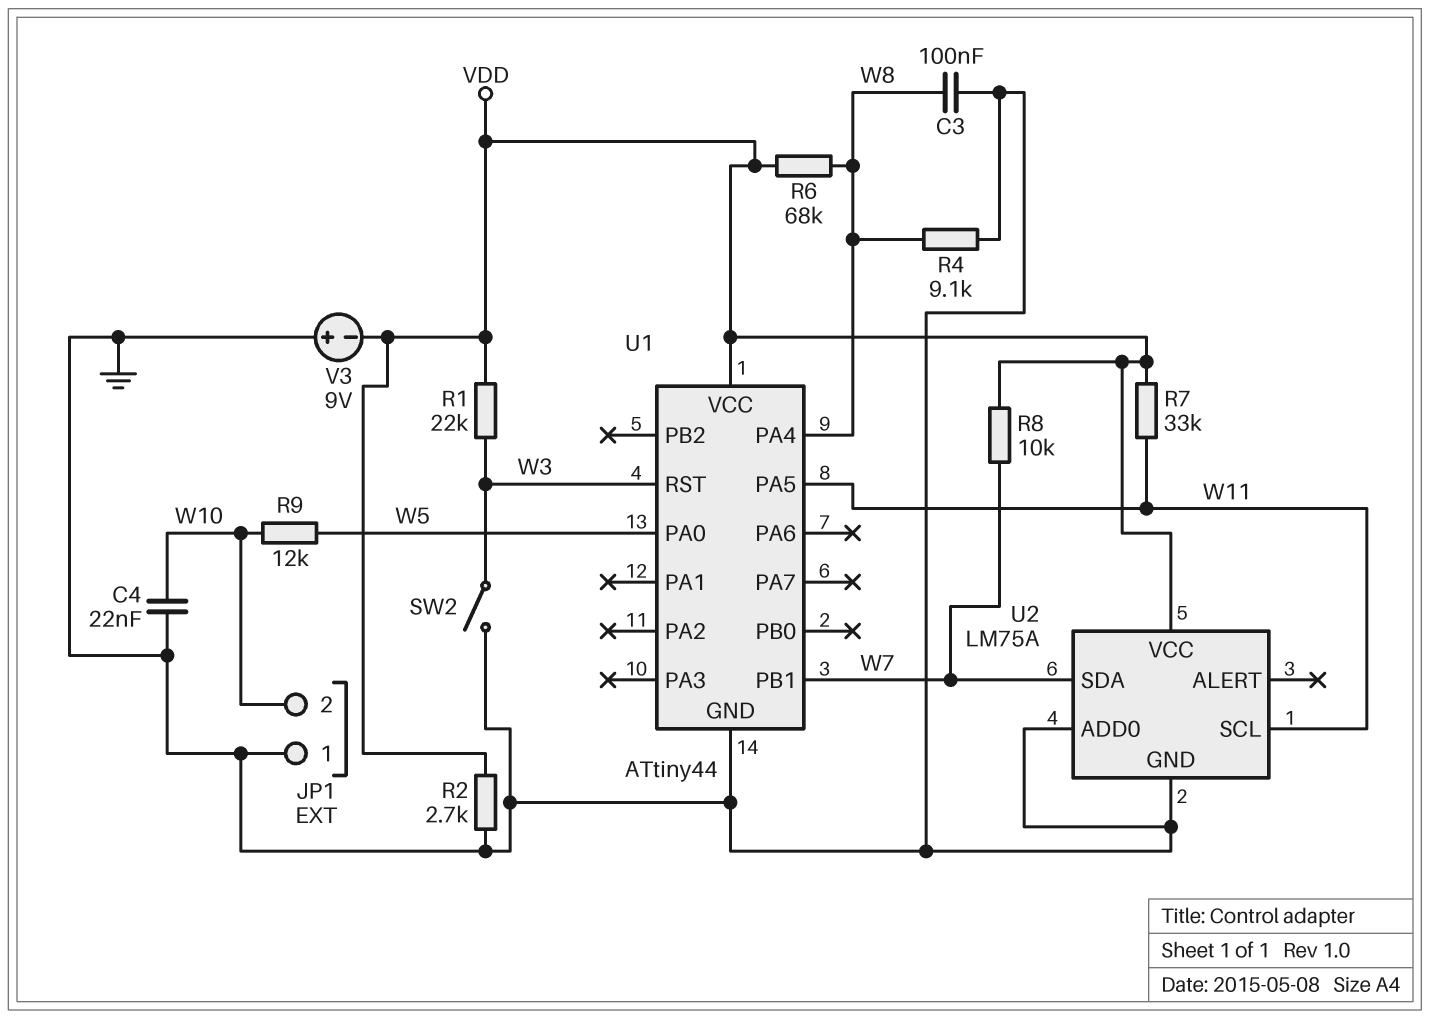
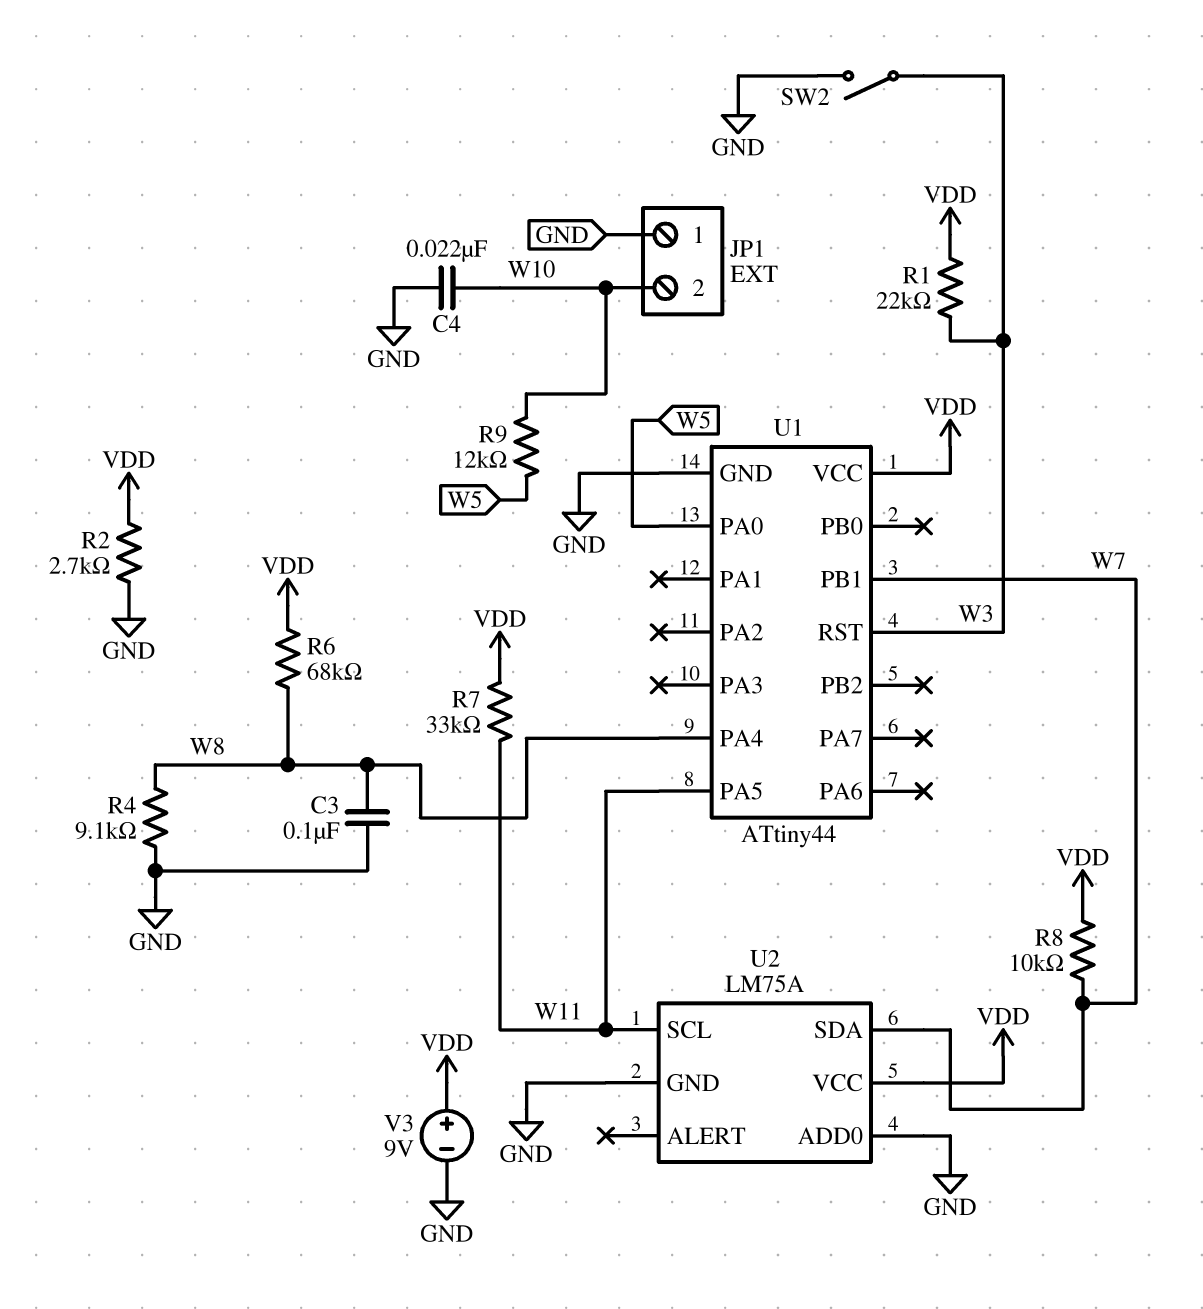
V3: 9V (plus GND, minus VDD) -> 9V (plus VDD, minus GND)

